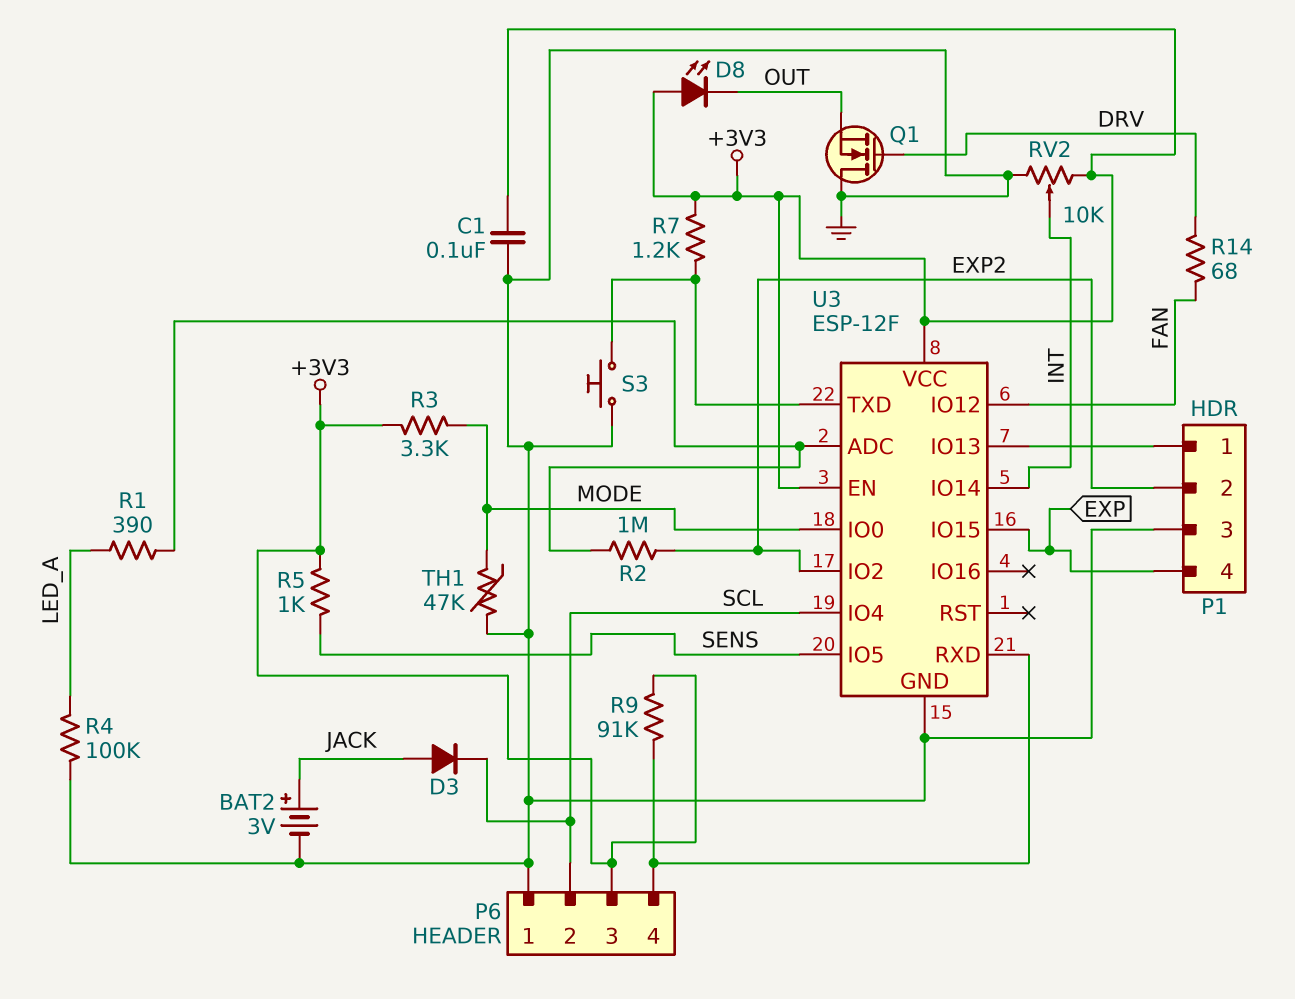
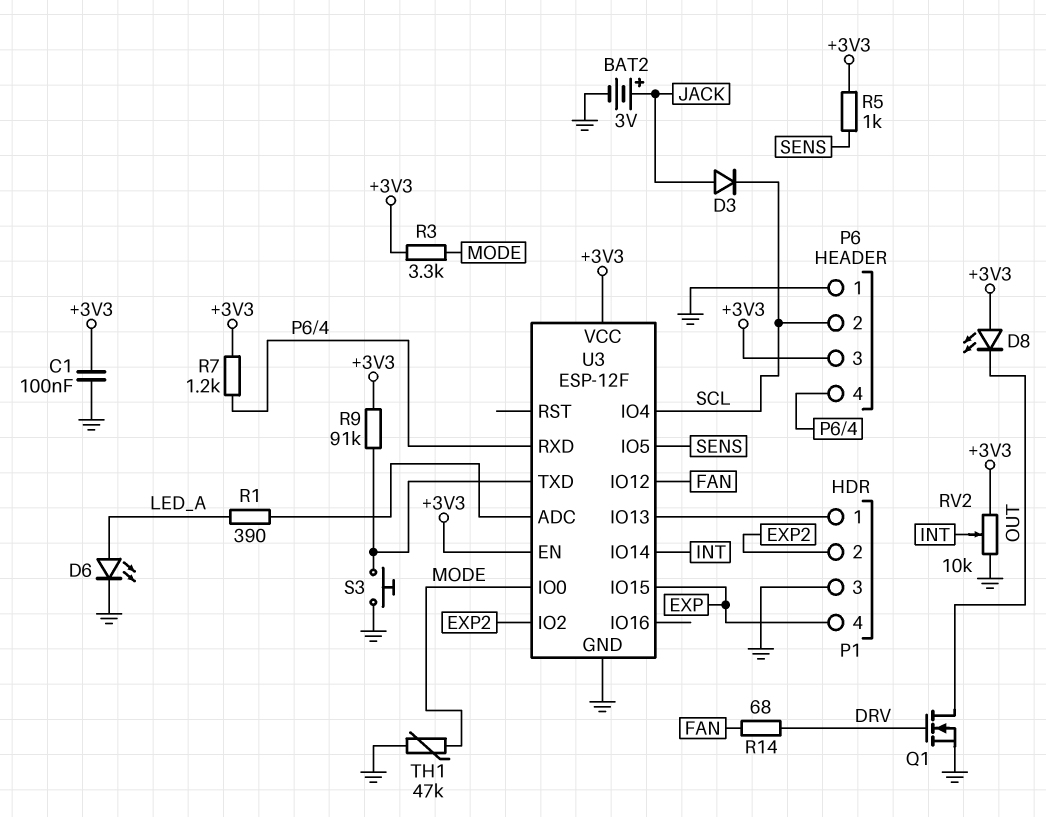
D6: none -> LED (A LED_A, K GND)
Q1: NMOS (G DRV, D GND, S OUT) -> NMOS (G DRV, D OUT, S GND)
R2: 1M (EXP2, U3/ADC) -> none
R4: 100k (GND, LED_A) -> none
R7: 1.2k (+3V3, U3/TXD) -> 1.2k (+3V3, P6/4)
R9: 91k (+3V3, P6/4) -> 91k (+3V3, U3/TXD)

